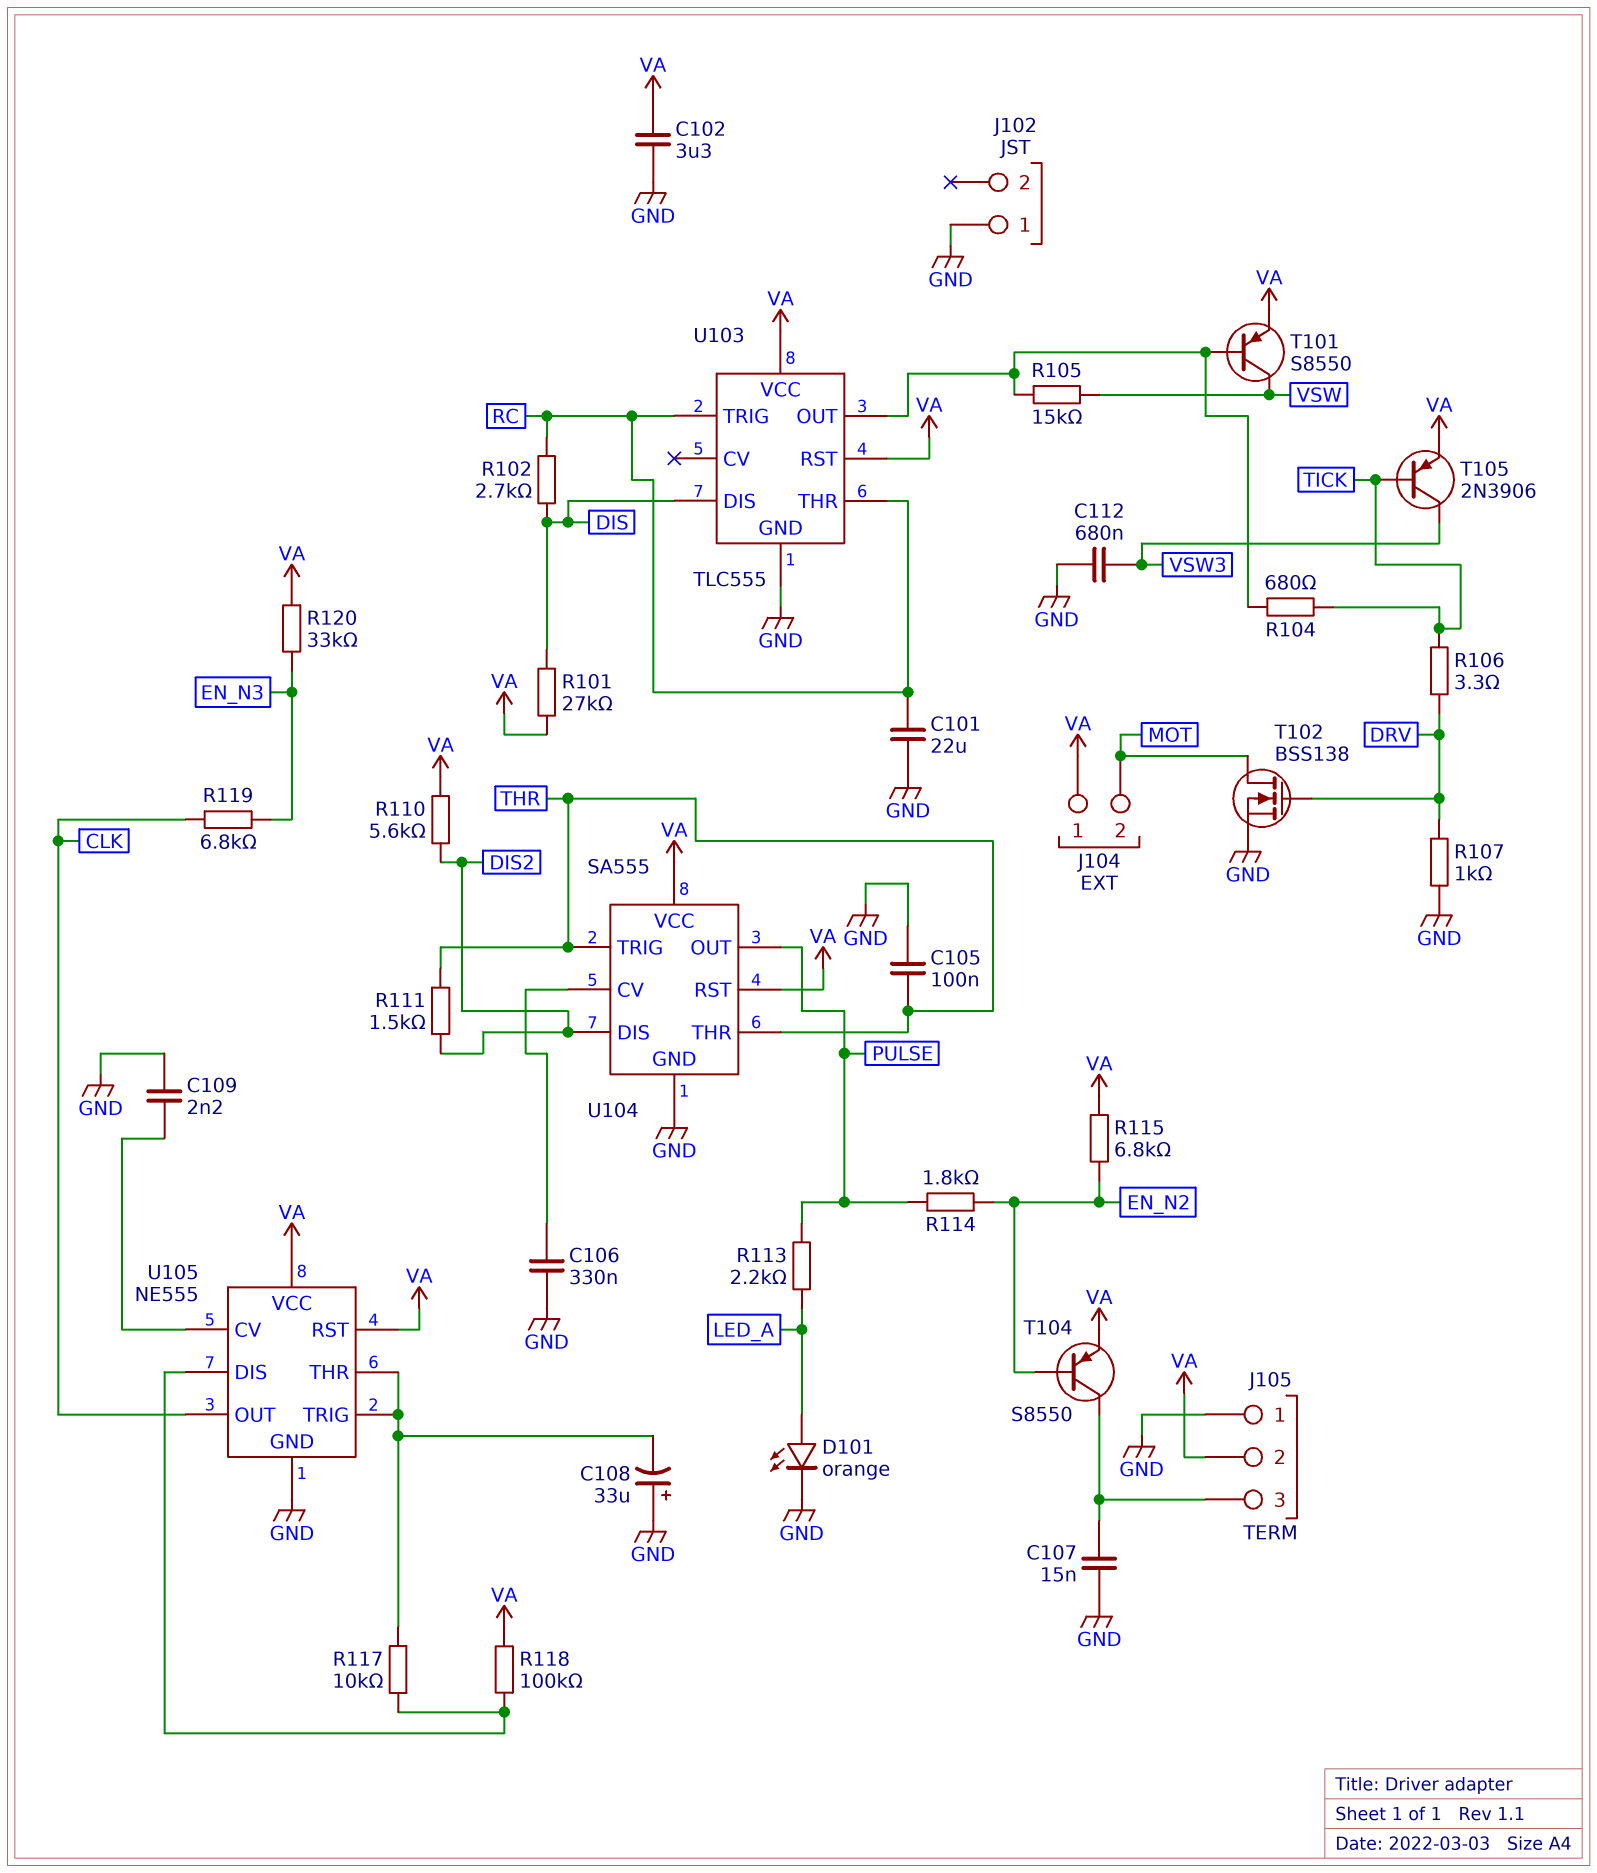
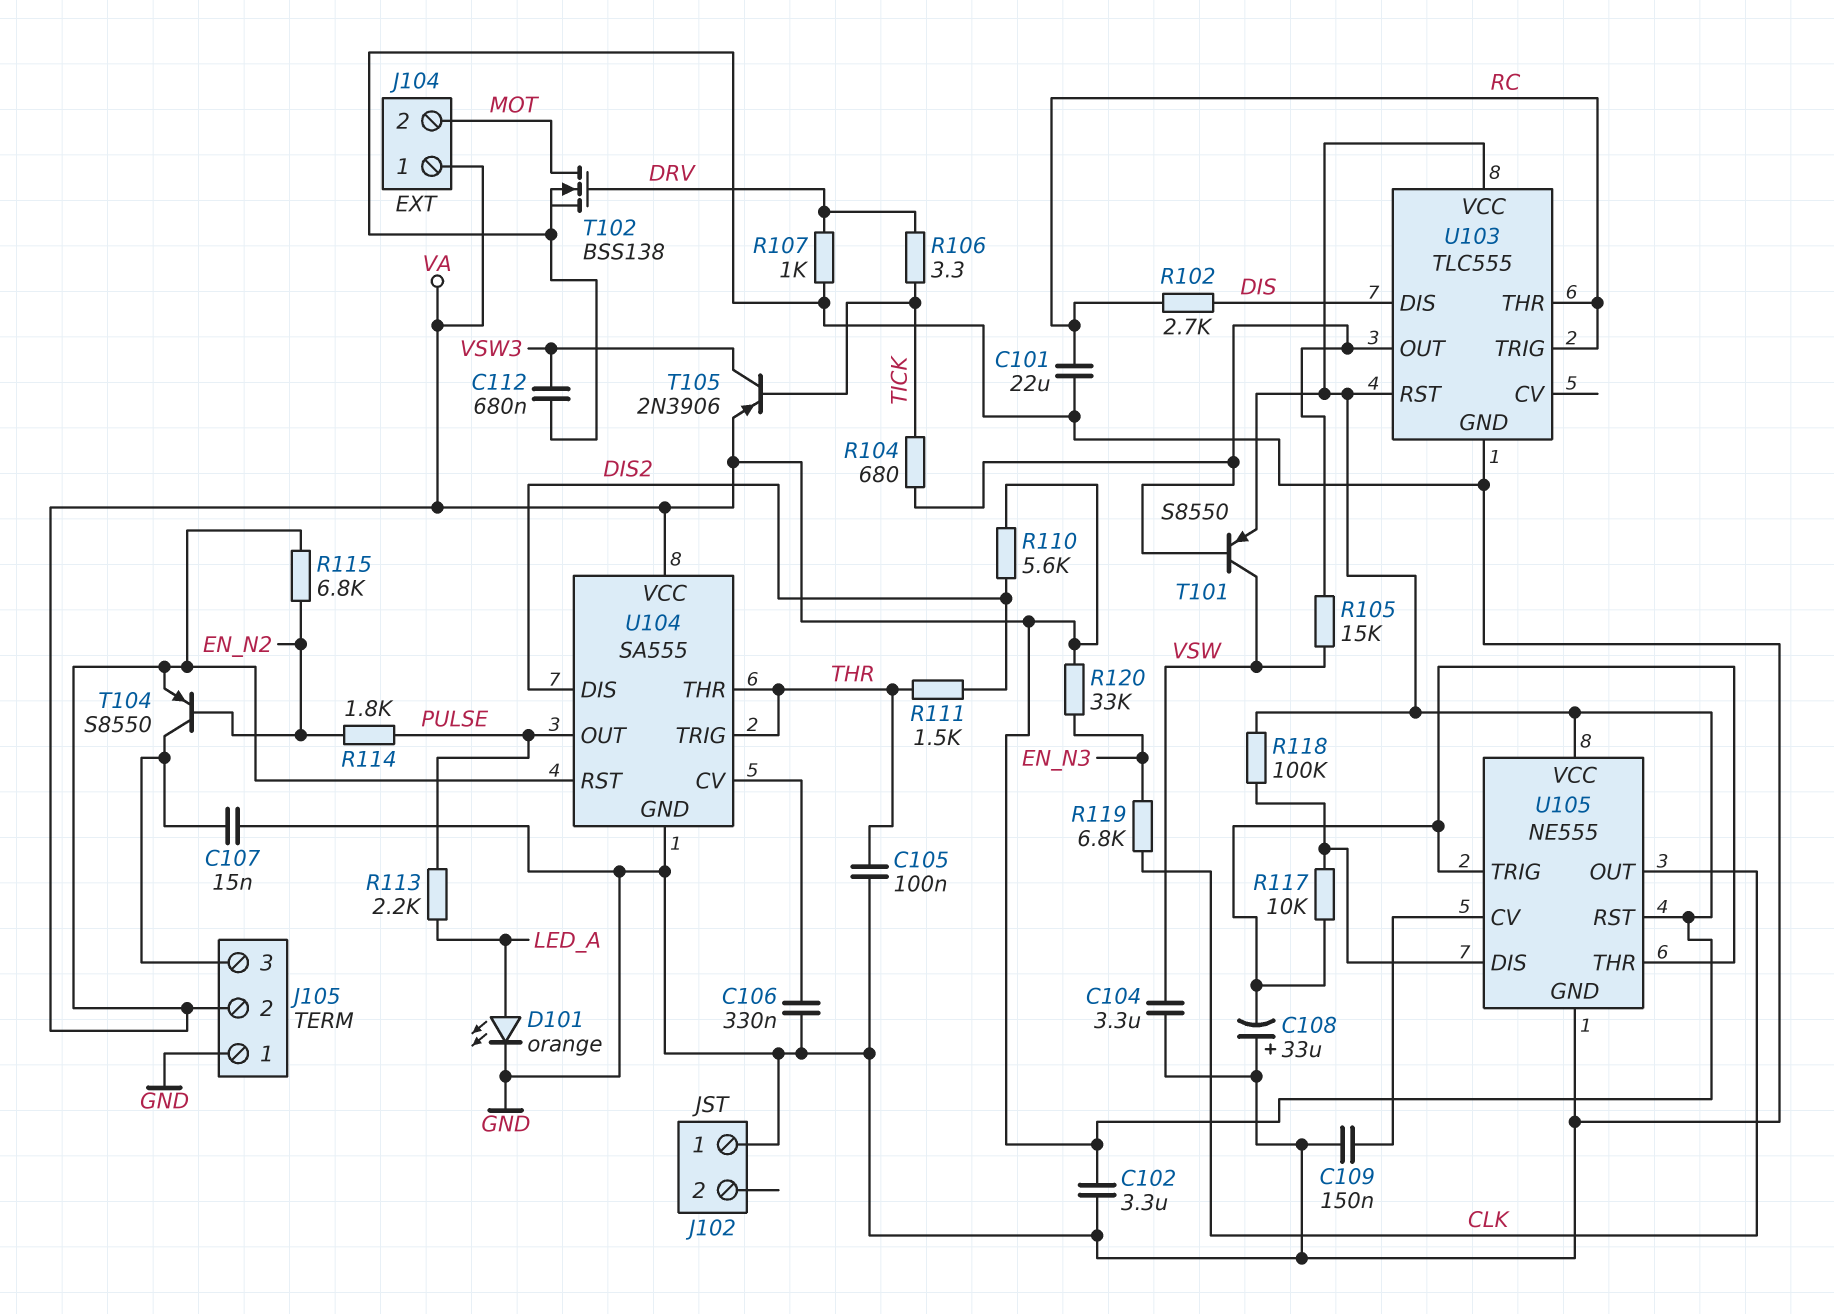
C104: none -> 3.3uF (GND, VSW)
C109: 2.2nF (GND, U105/CV) -> 150nF (GND, U105/CV)
R101: 27k (DIS, VA) -> none

